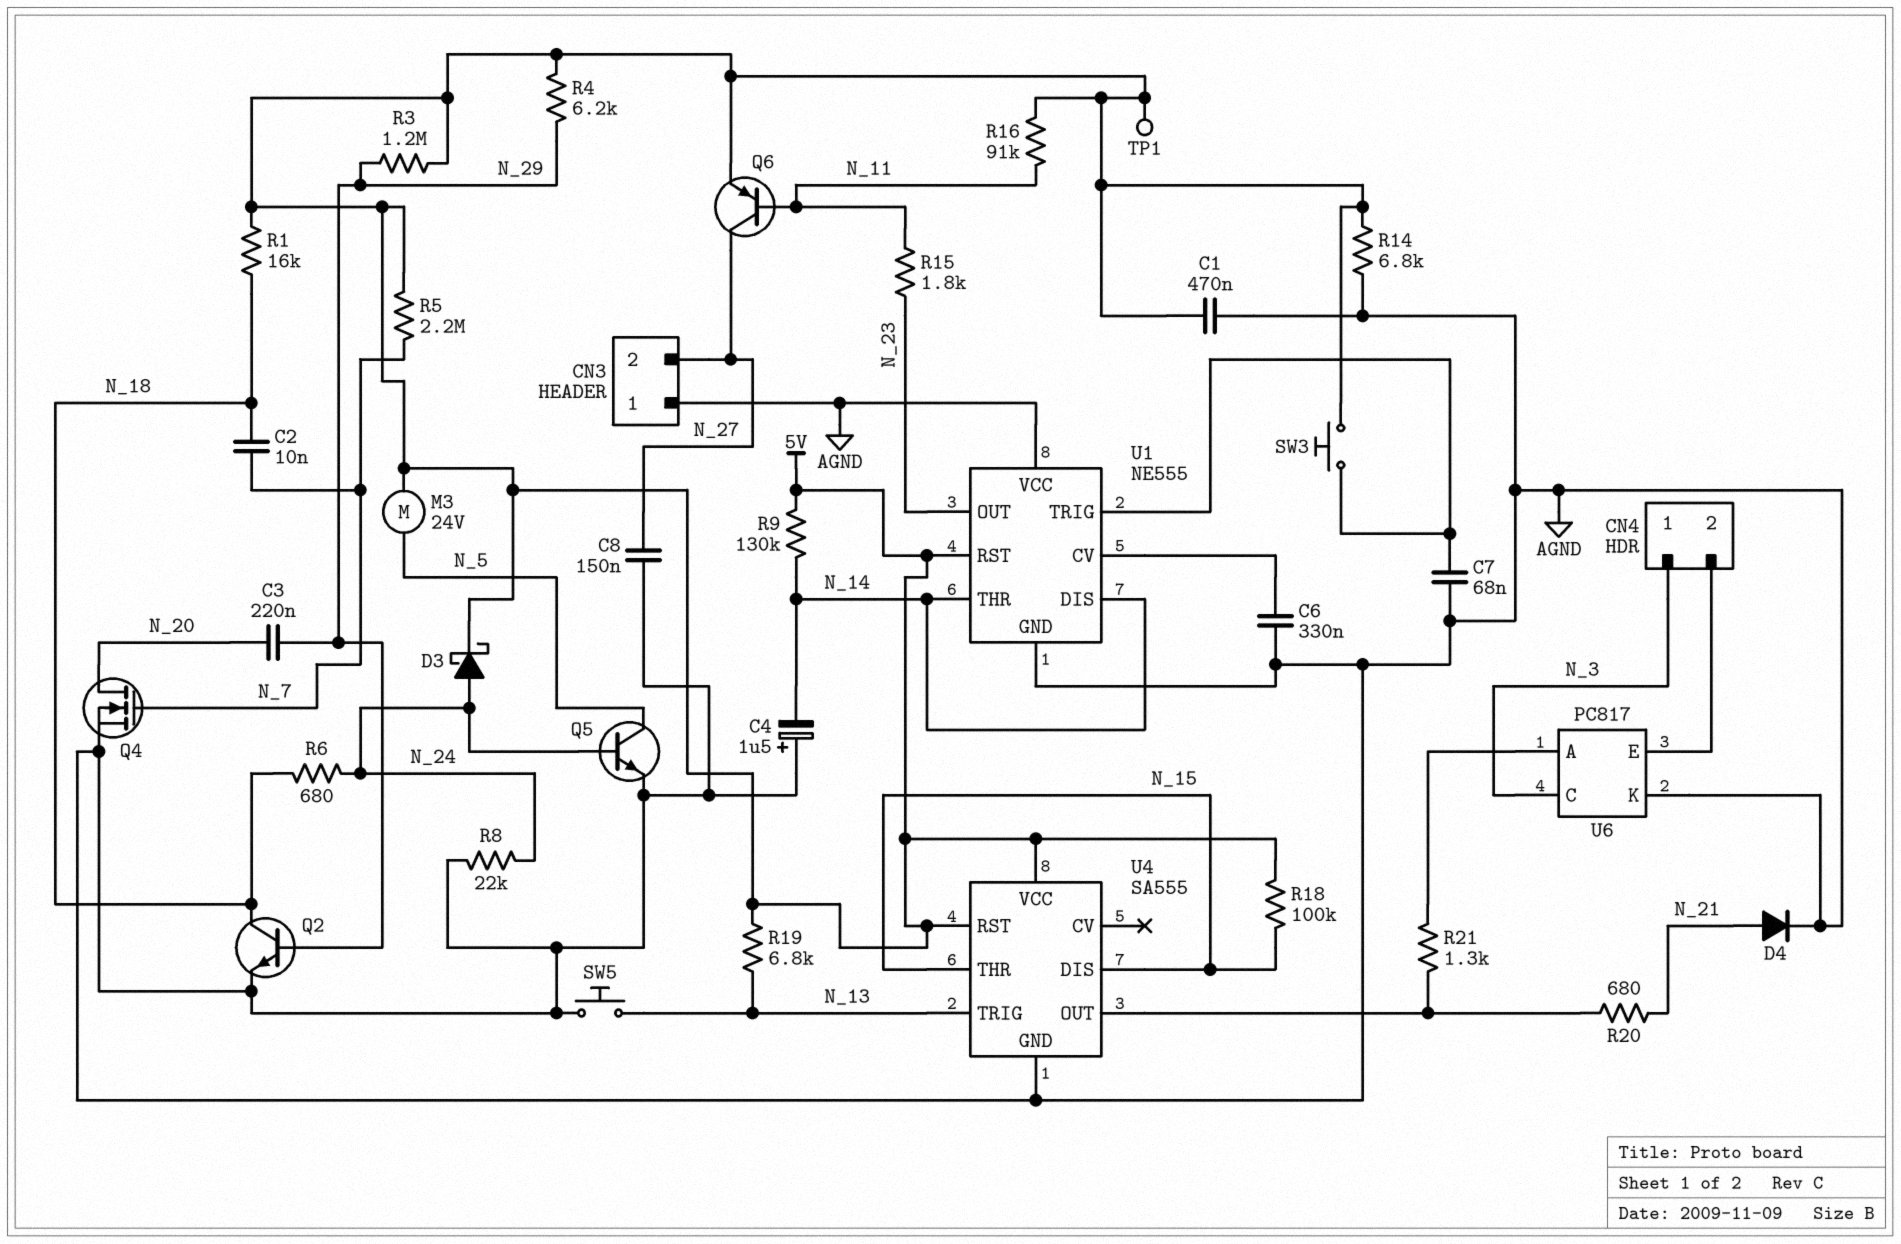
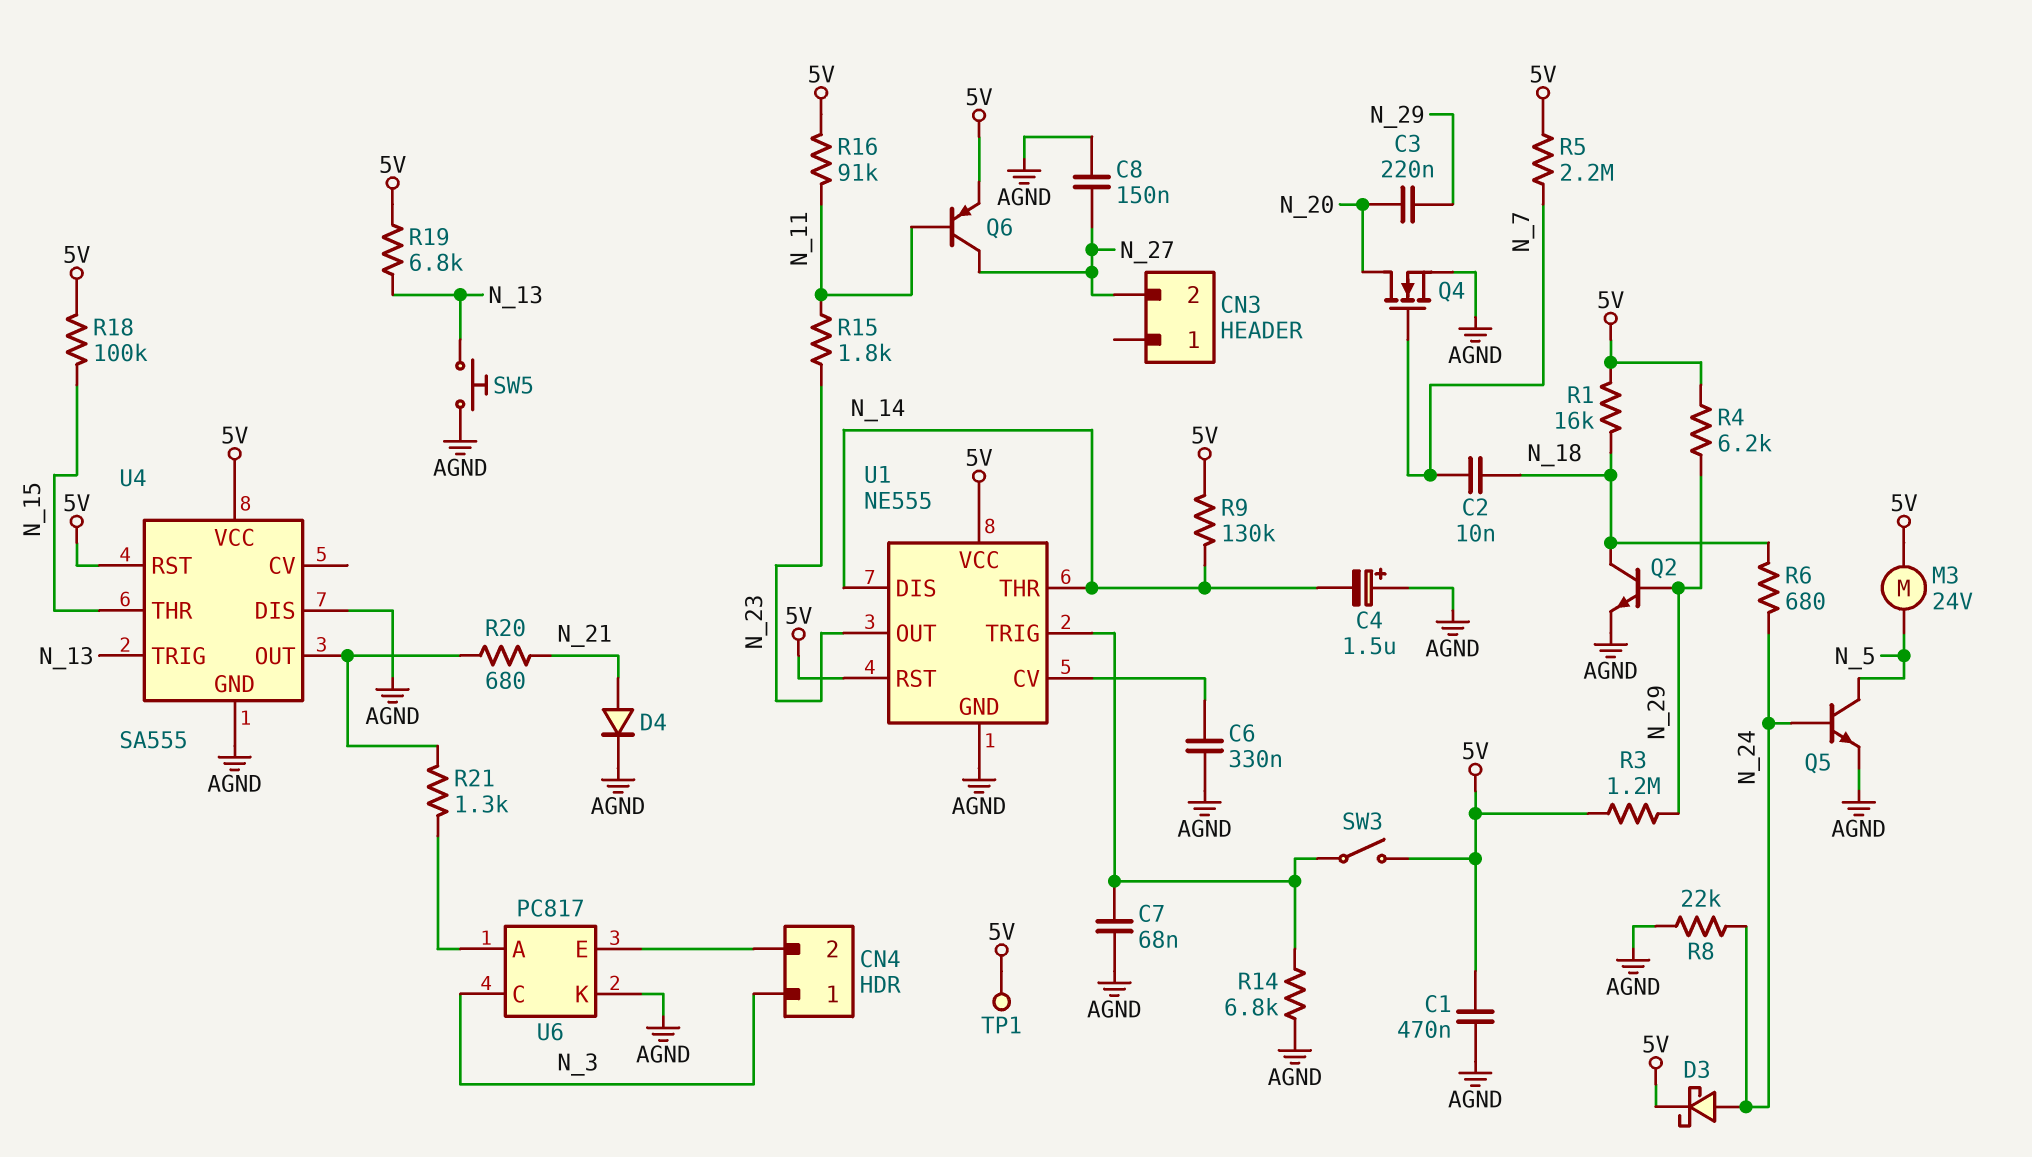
CN3 pin 1: AGND -> none
R14: 6.8k (5V, AGND) -> 6.8k (AGND, U1/TRIG)
SW3: button (5V, U1/TRIG) -> switch (5V, U1/TRIG)
U1 pin VCC: AGND -> 5V
U4 pin DIS: N_15 -> AGND

